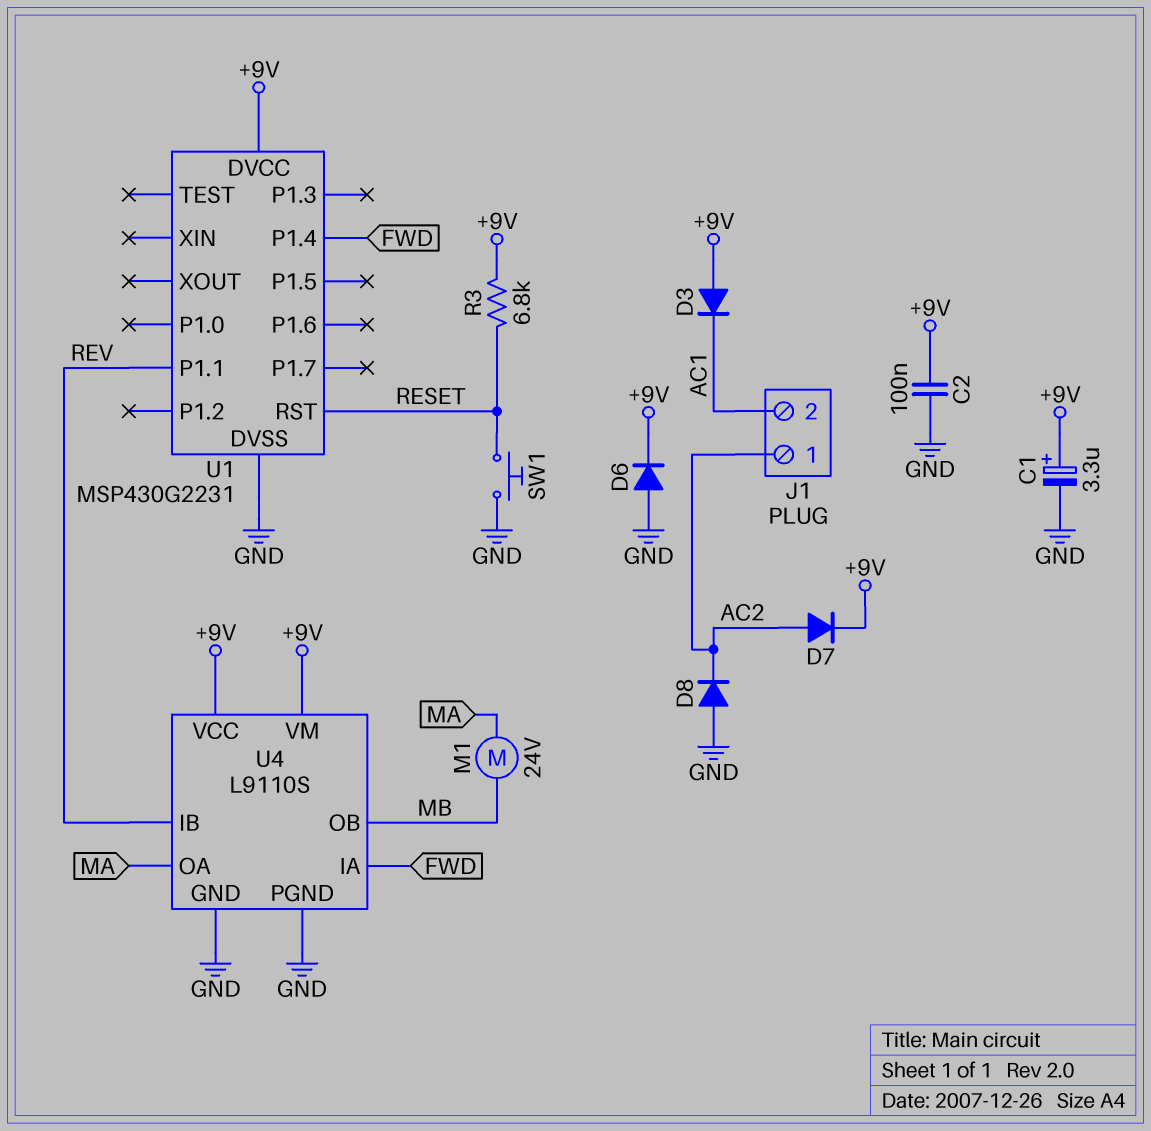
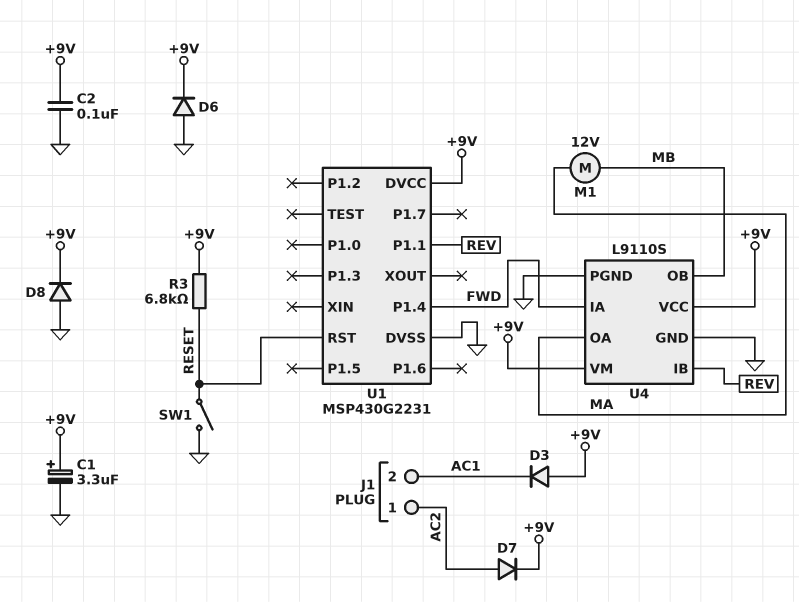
D8: diode (A GND, K AC2) -> diode (A GND, K +9V)
M1: motor 24V (MA, MB) -> motor 12V (MA, MB)
SW1: button (GND, RESET) -> switch (GND, RESET)

